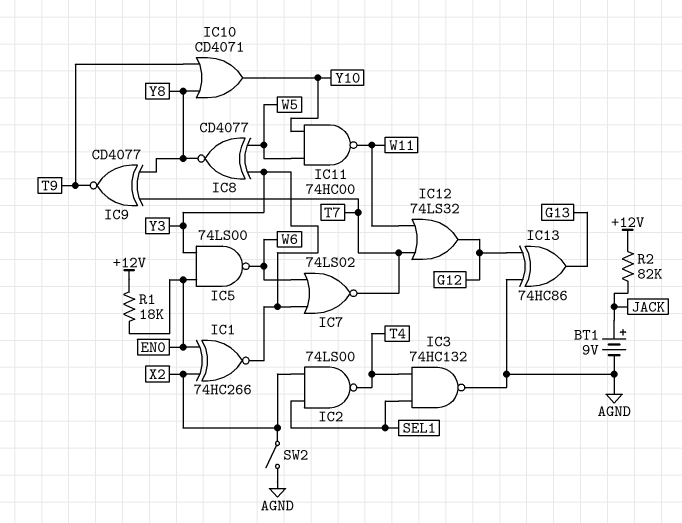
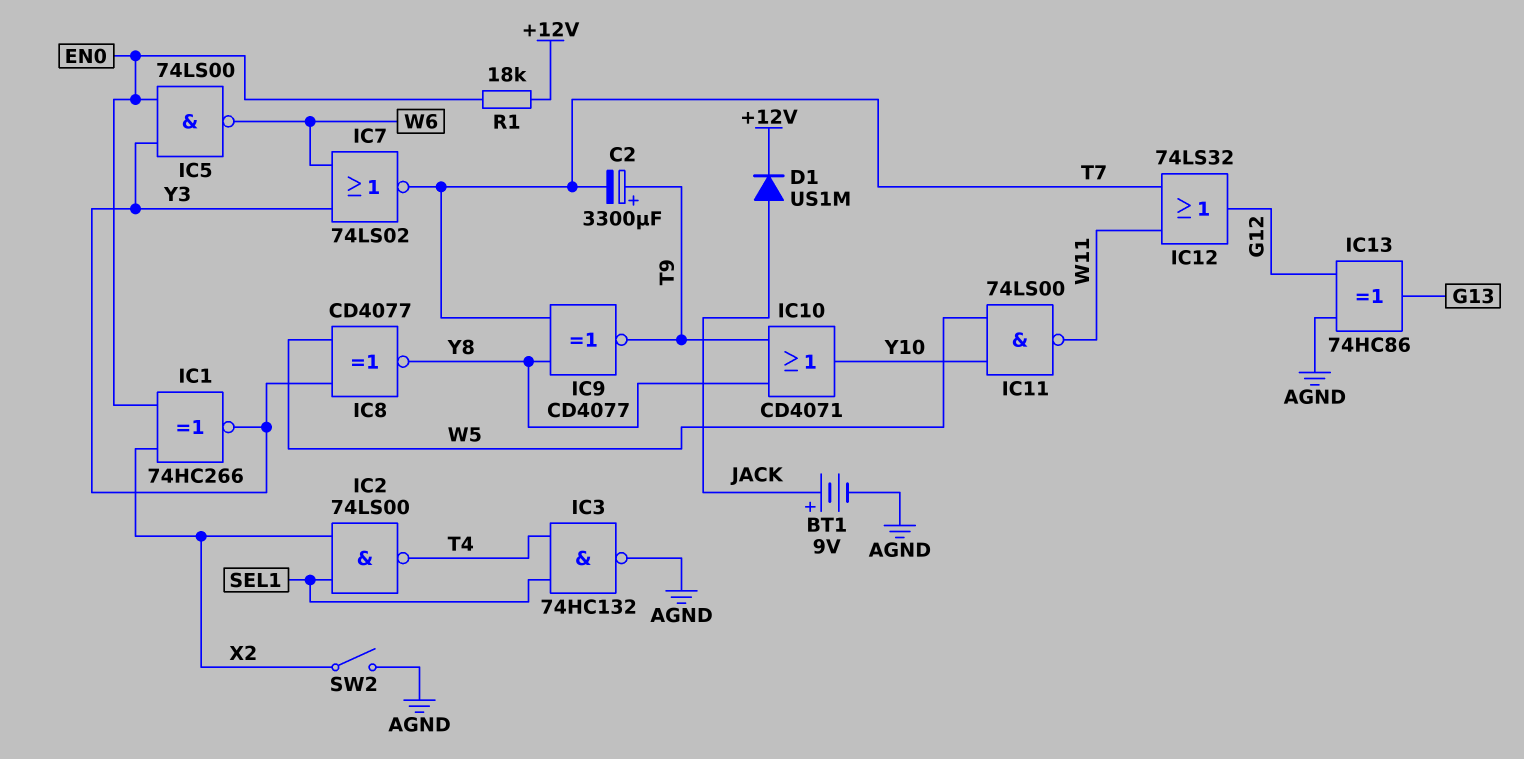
C2: none -> 3300uF (plus T9, minus T7)
D1: none -> diode US1M (A JACK, K +12V)
IC11: NAND 74HC00 (in W5, in Y10, out W11) -> NAND 74LS00 (in W5, in Y10, out W11)
R2: 82k (+12V, JACK) -> none

